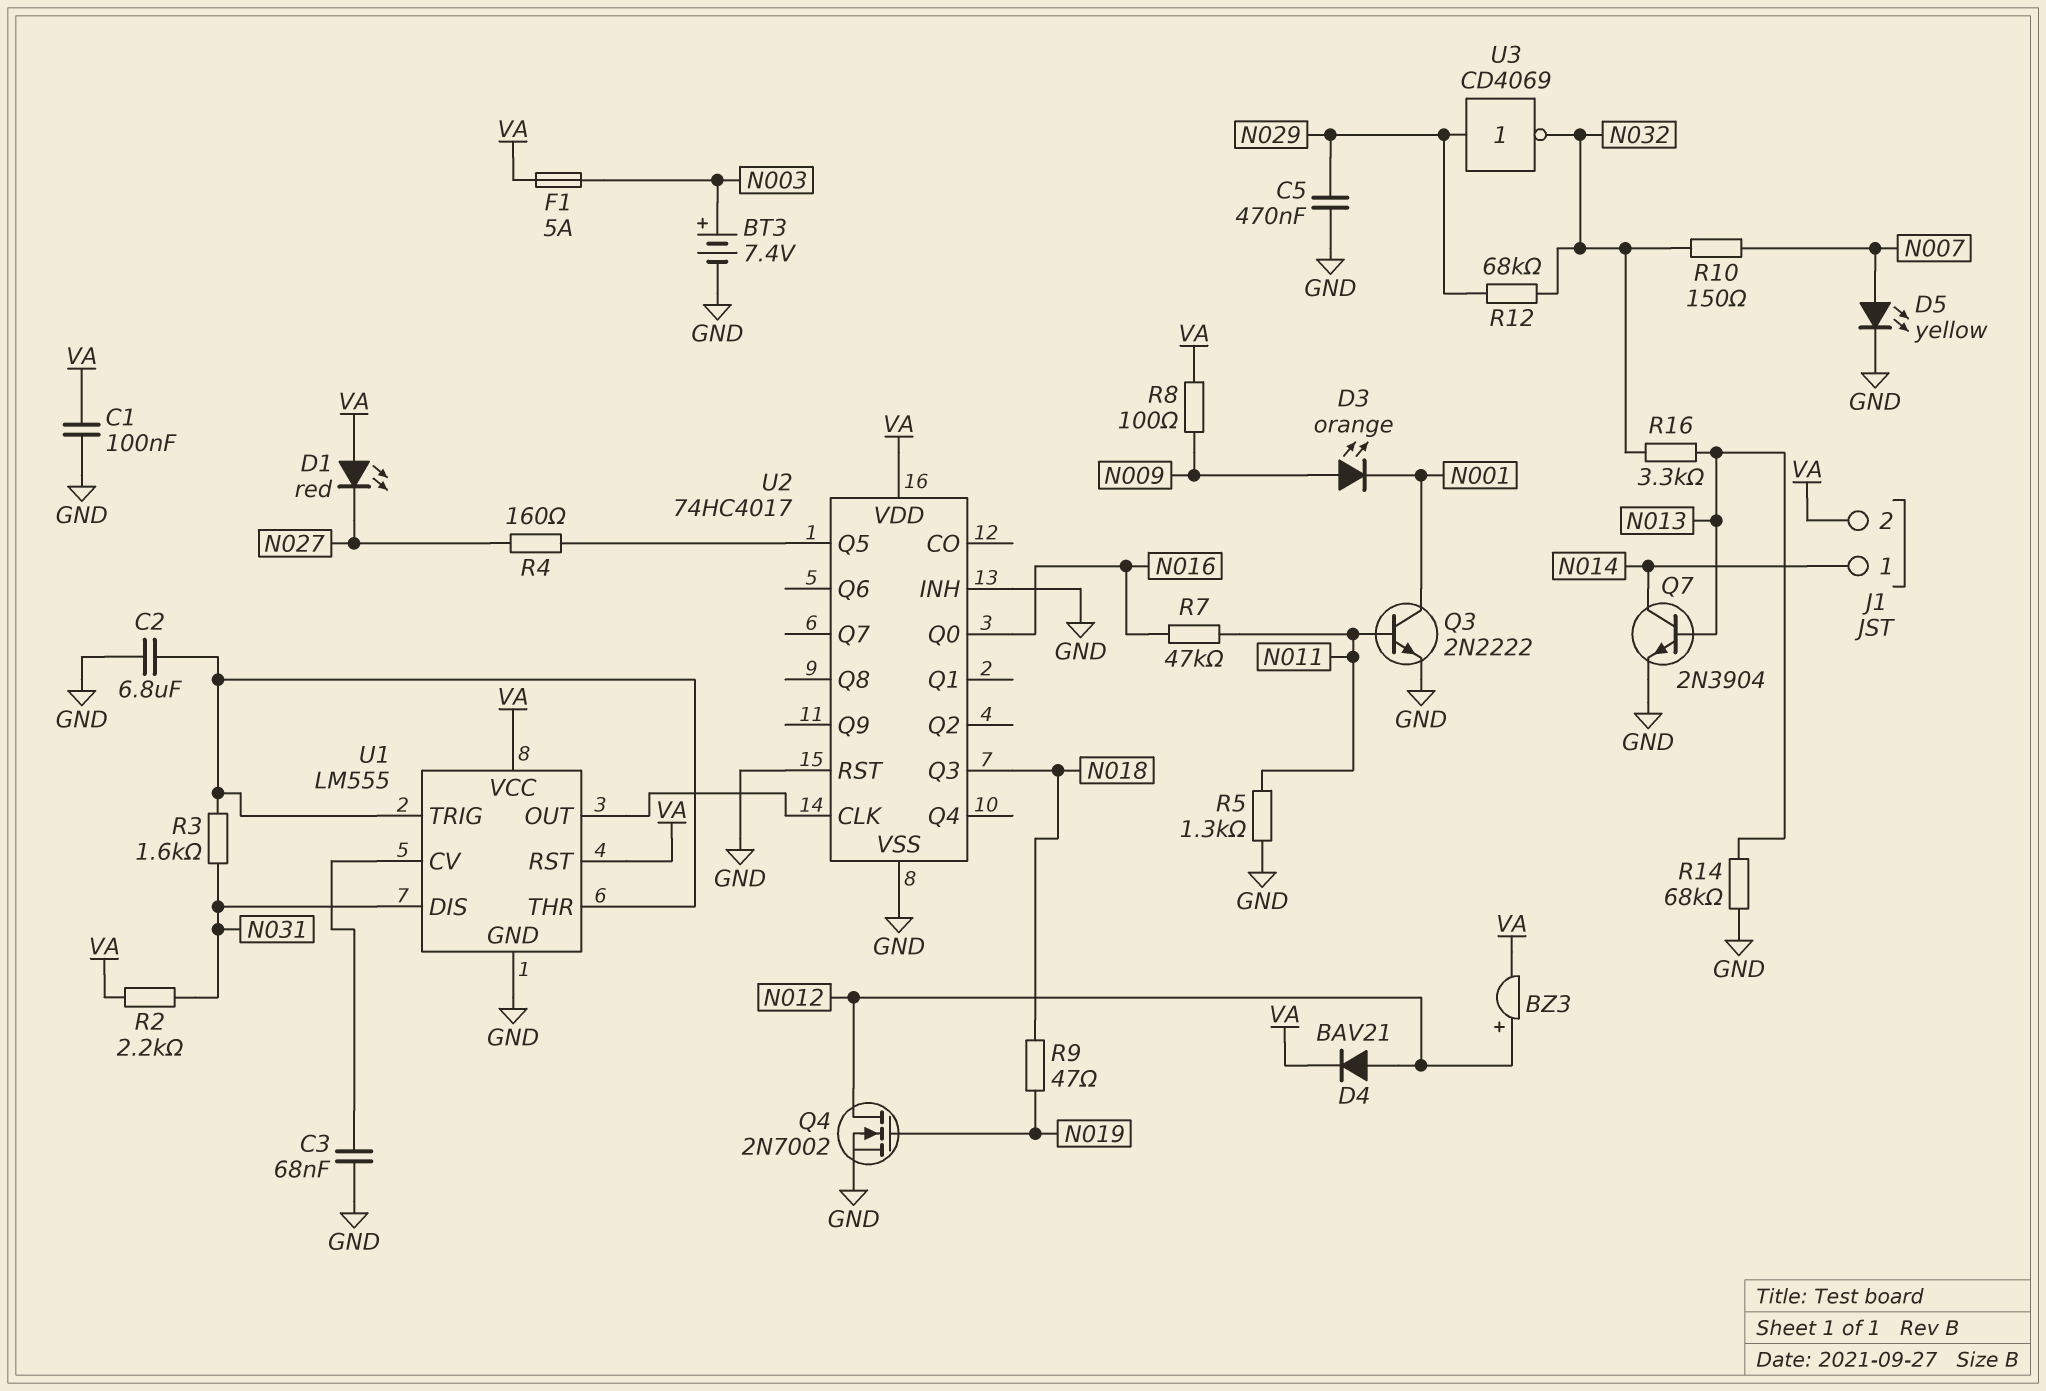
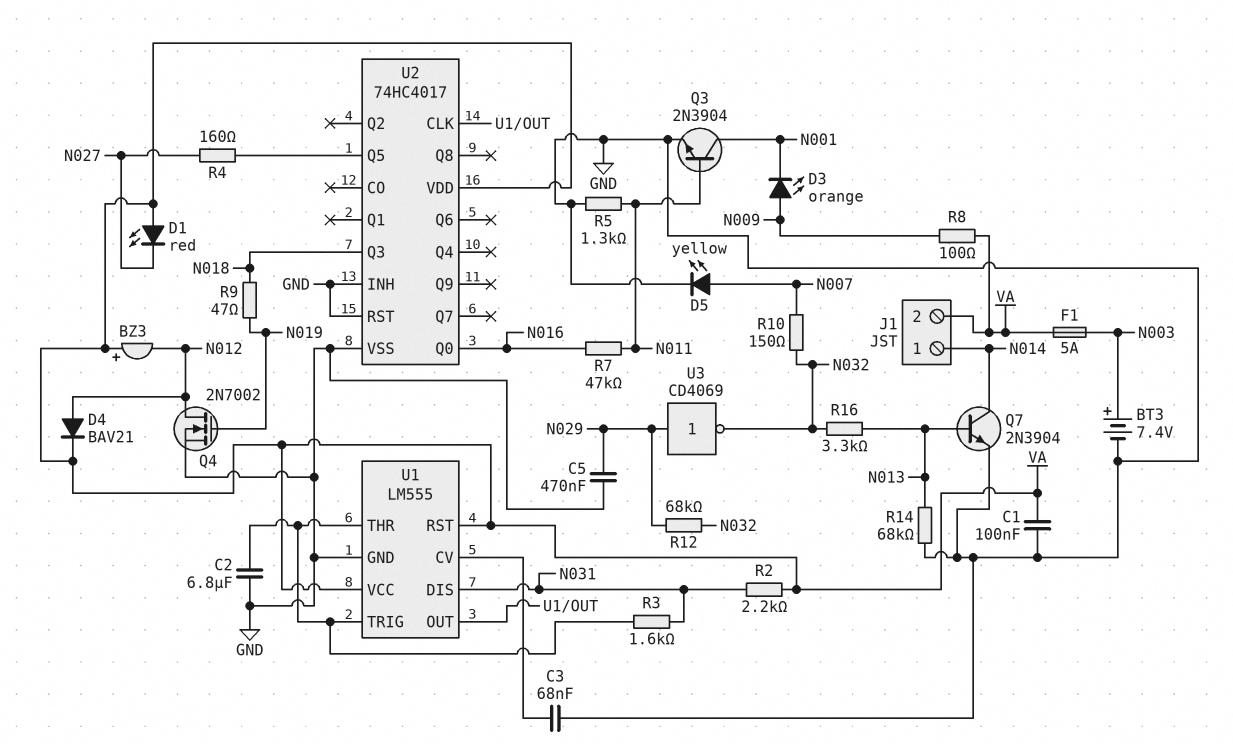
BZ3: buzzer (plus N012, minus VA) -> buzzer (plus VA, minus N012)
Q3: NPN 2N2222 (B N011, C N001, E GND) -> NPN 2N3904 (B N011, C N001, E GND)

